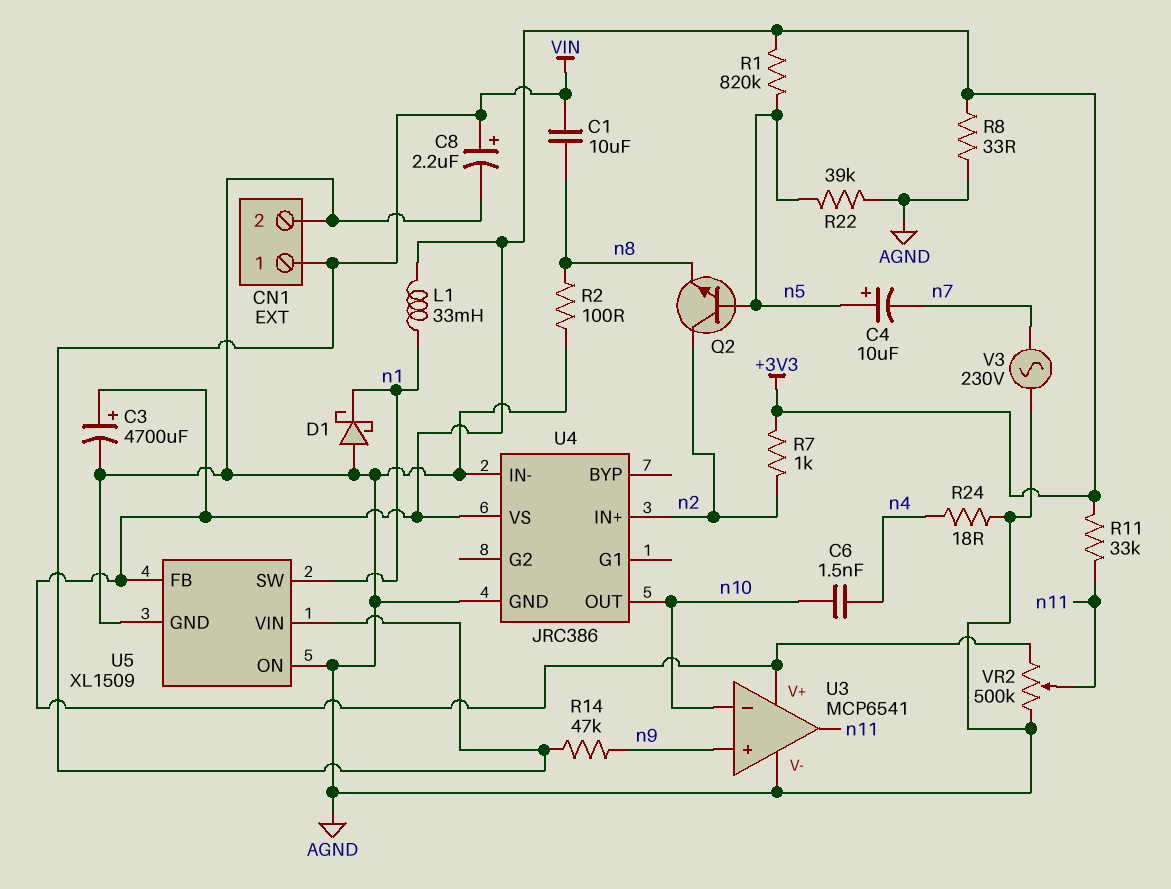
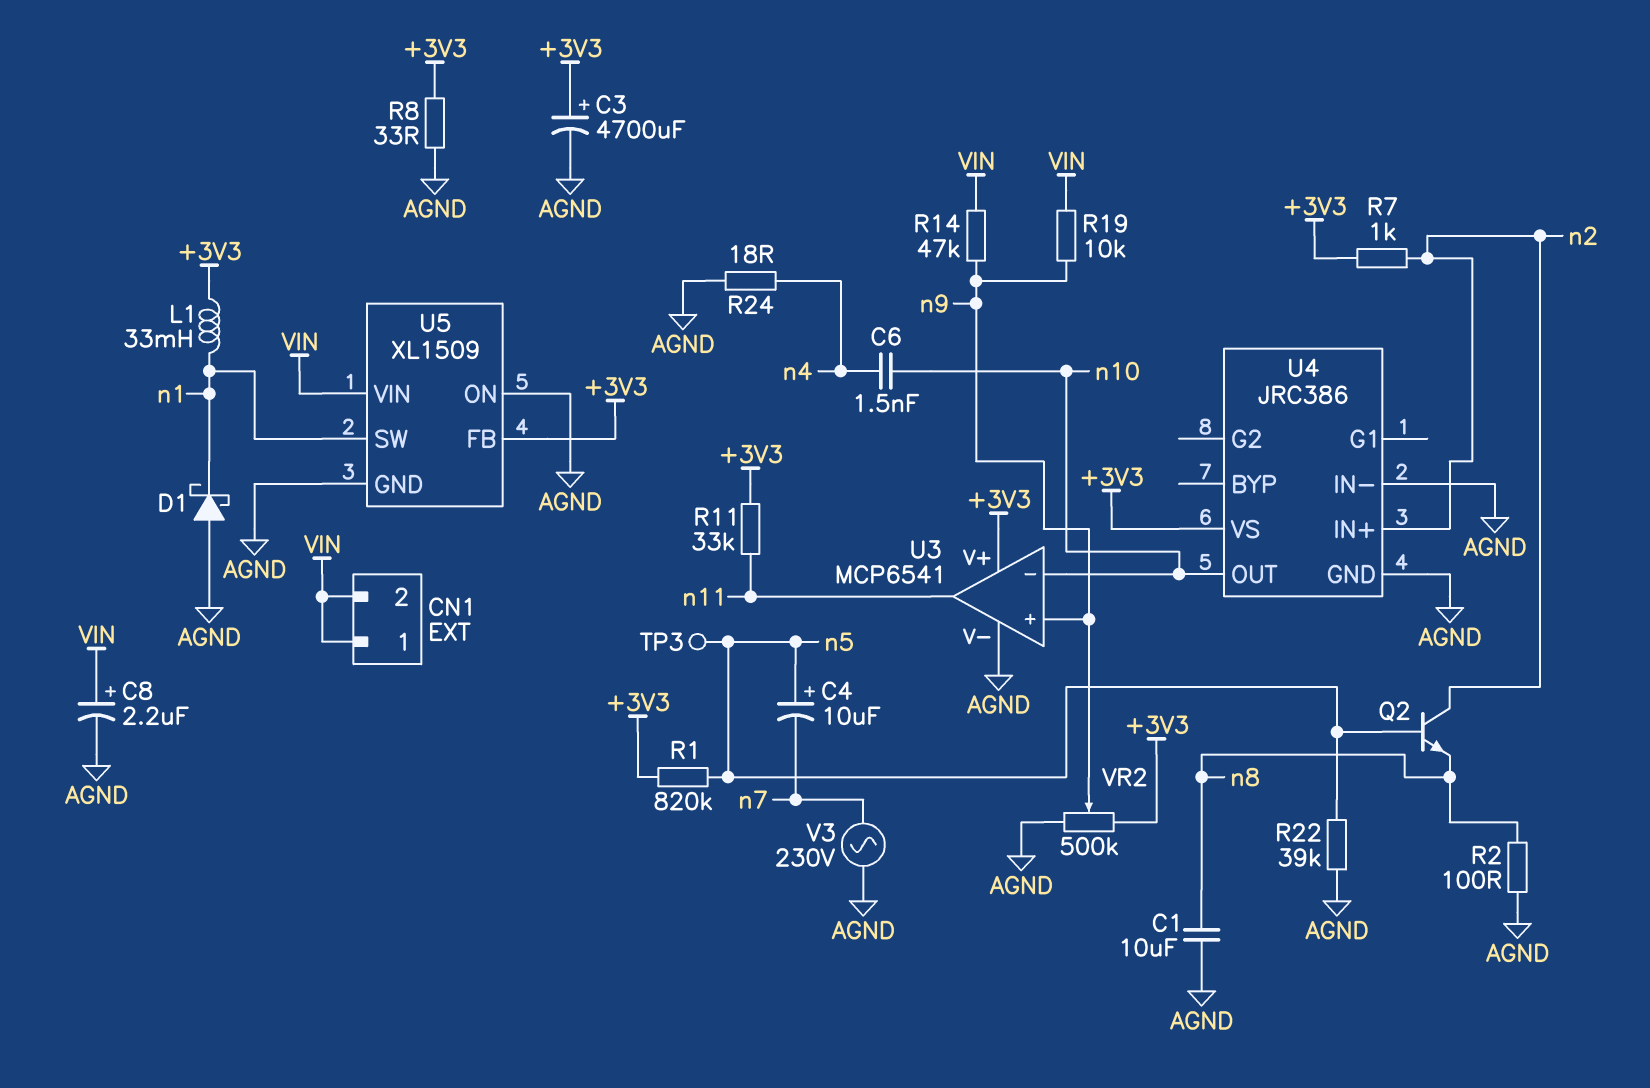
C1: 10uF (VIN, n8) -> 10uF (AGND, n8)
CN1 pin 2: AGND -> VIN
R19: none -> 10k (VIN, n9)
TP3: none -> test point (n5)
VR2: 500k (+3V3, AGND, wiper n11) -> 500k (+3V3, AGND, wiper n9)

